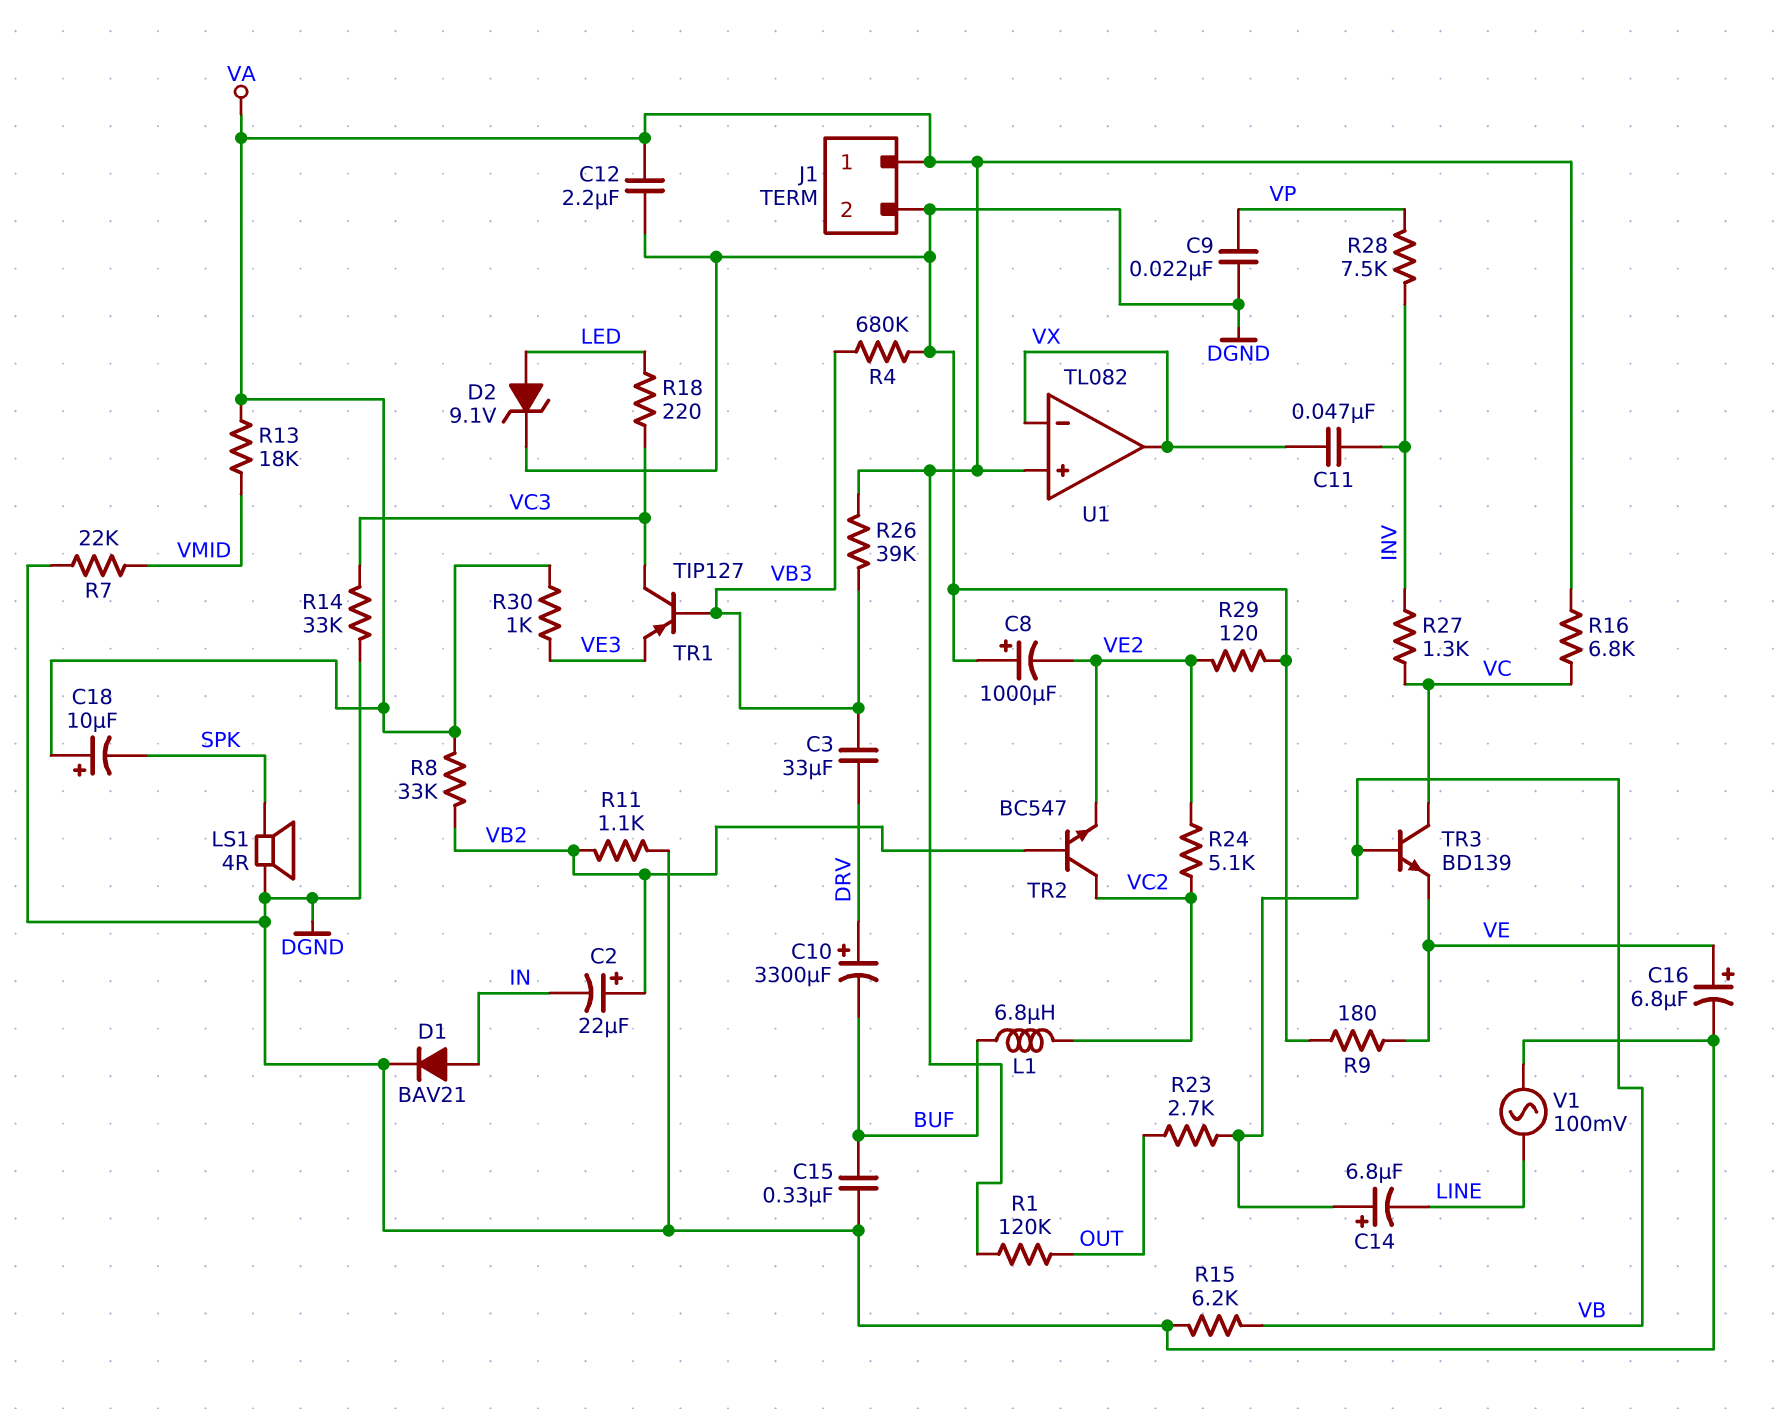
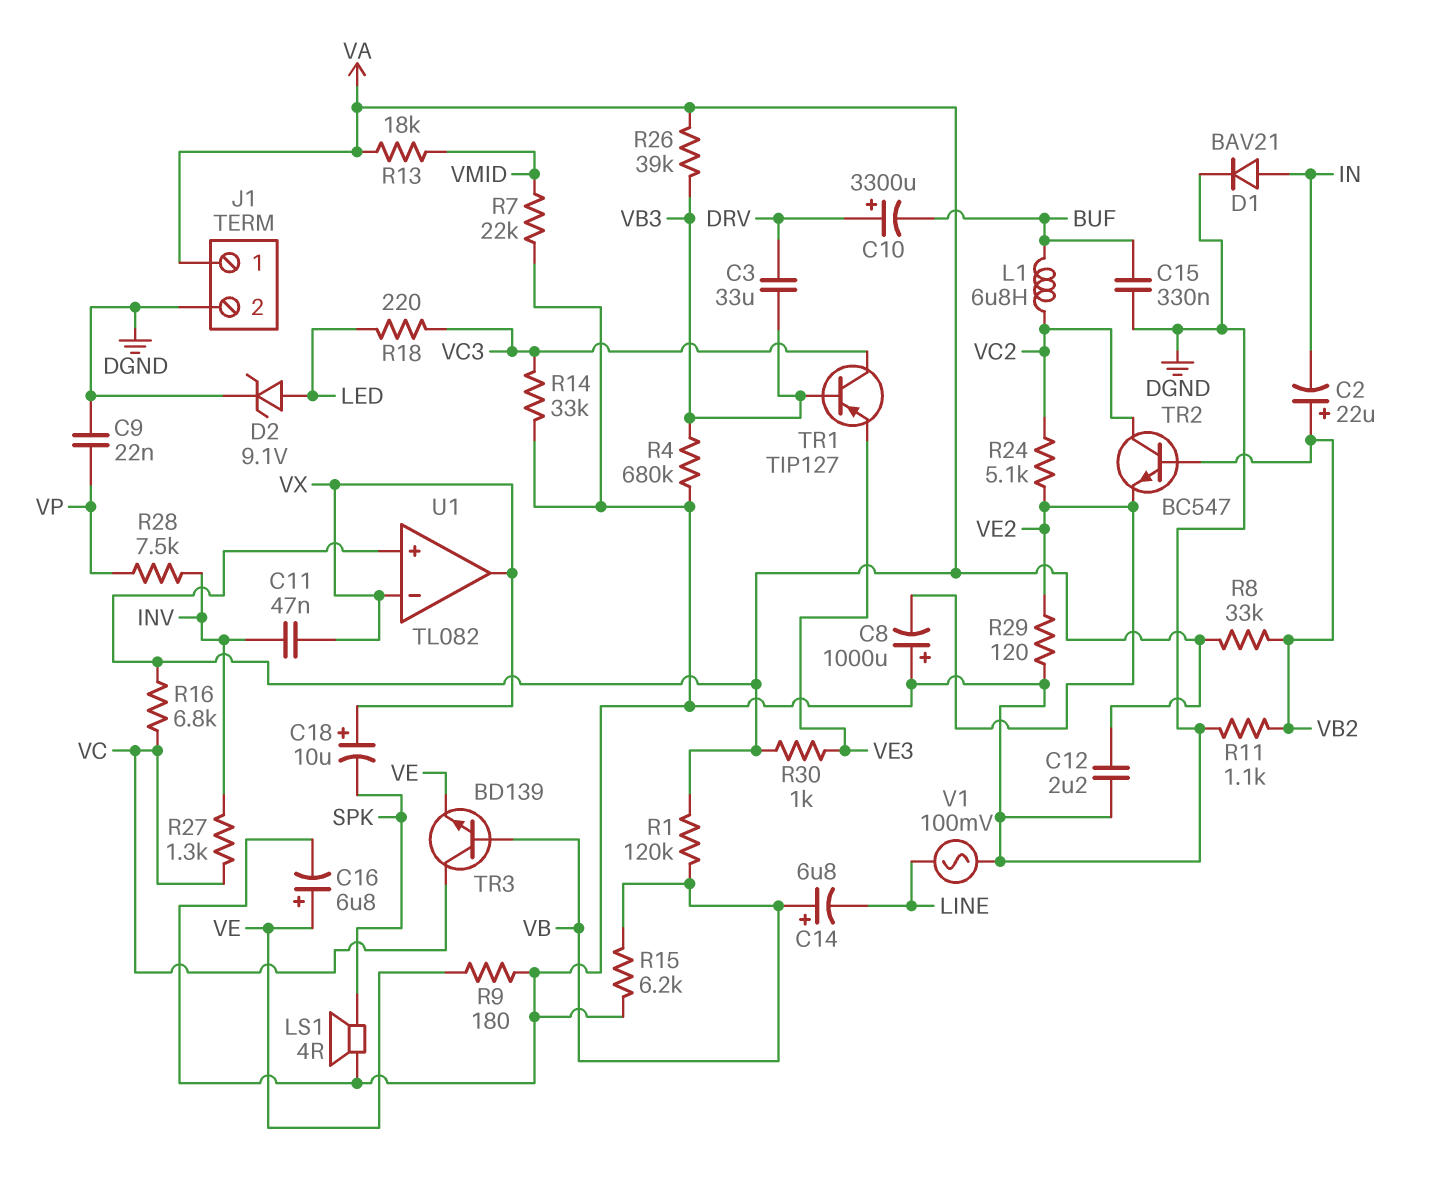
C18: 10uF (plus VA, minus SPK) -> 10uF (plus VX, minus SPK)
R1: 120k (OUT, VA) -> 120k (VA, VB)
R23: 2.7k (OUT, VB) -> none

